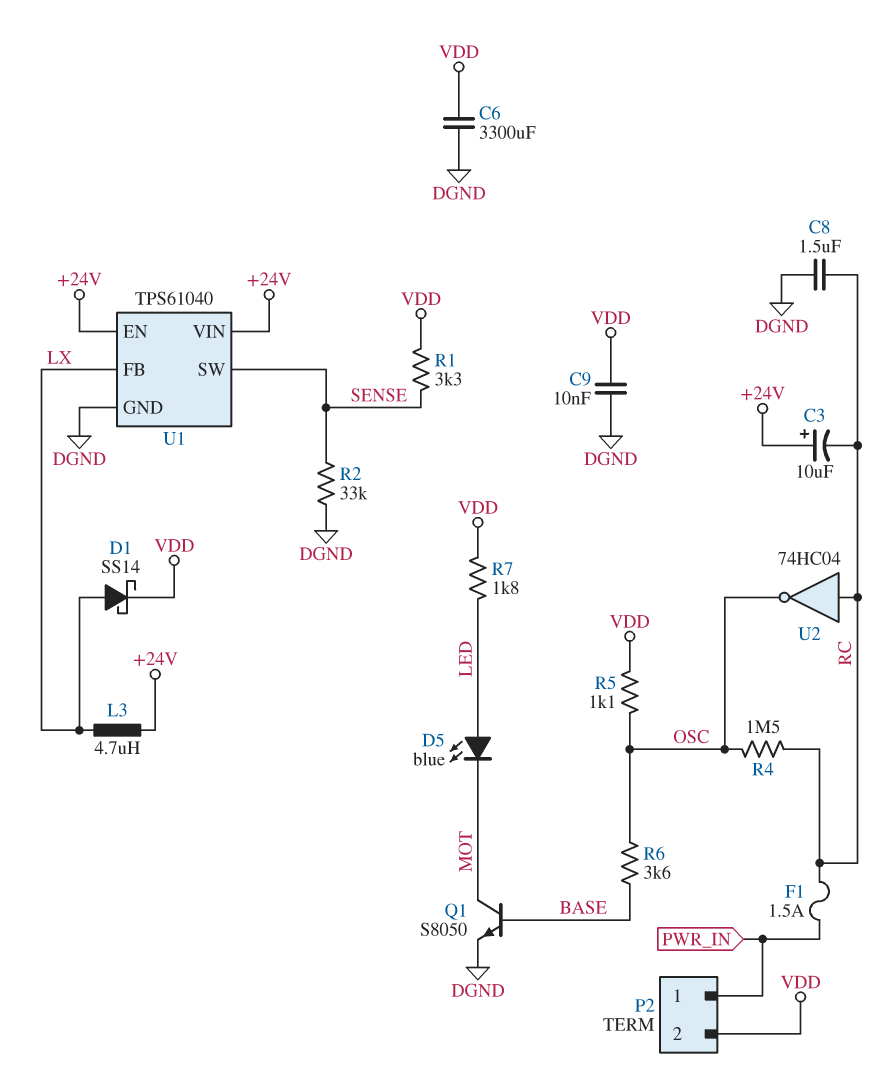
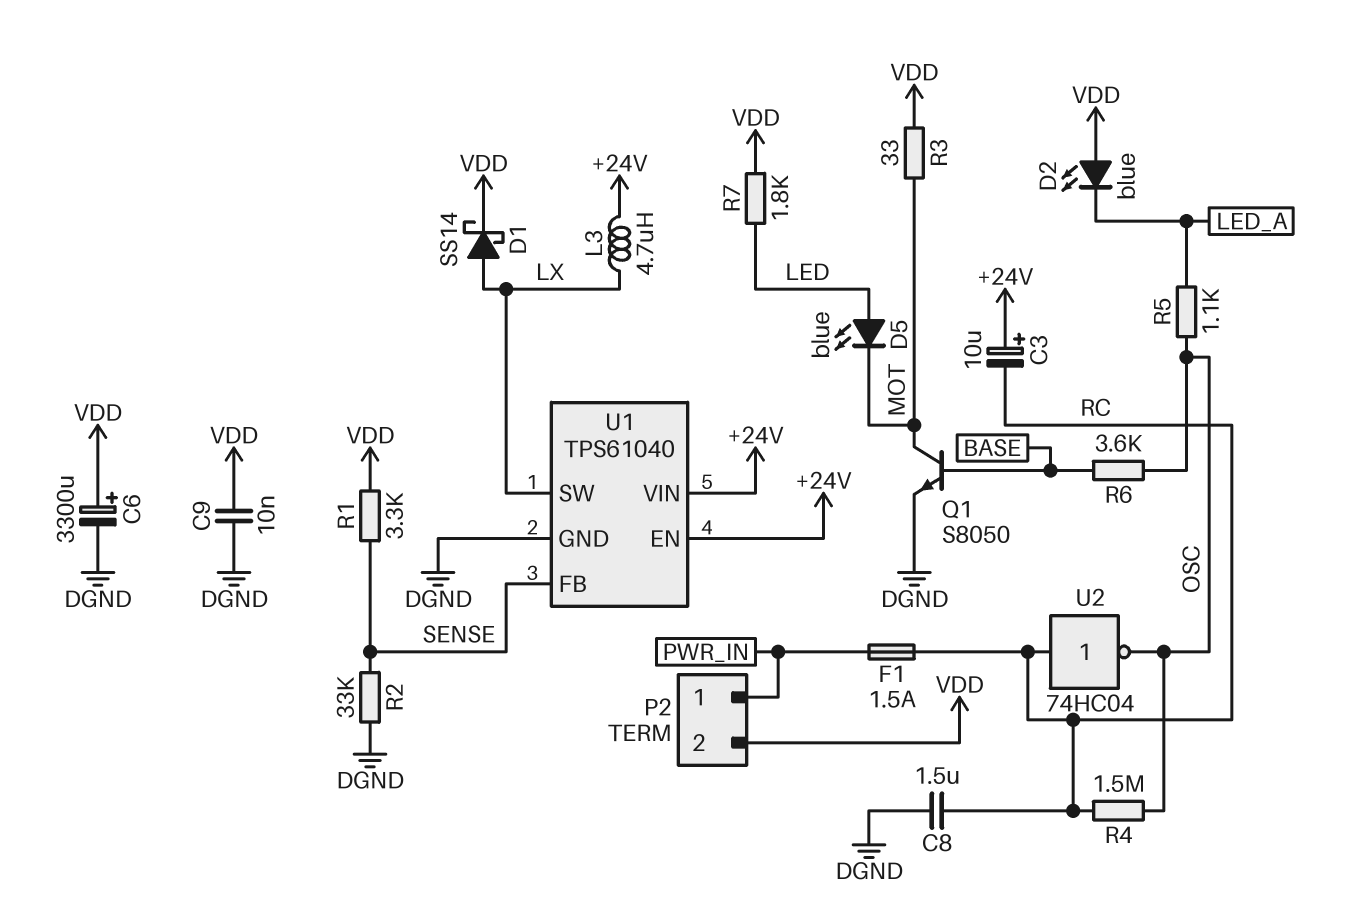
C6: 3300uF (DGND, VDD) -> 3300uF (plus VDD, minus DGND)
D2: none -> LED blue (A VDD, K LED_A)
R3: none -> 33 (MOT, VDD)
R5: 1.1k (OSC, VDD) -> 1.1k (LED_A, OSC)
U1 pin FB: LX -> SENSE
U1 pin SW: SENSE -> LX

